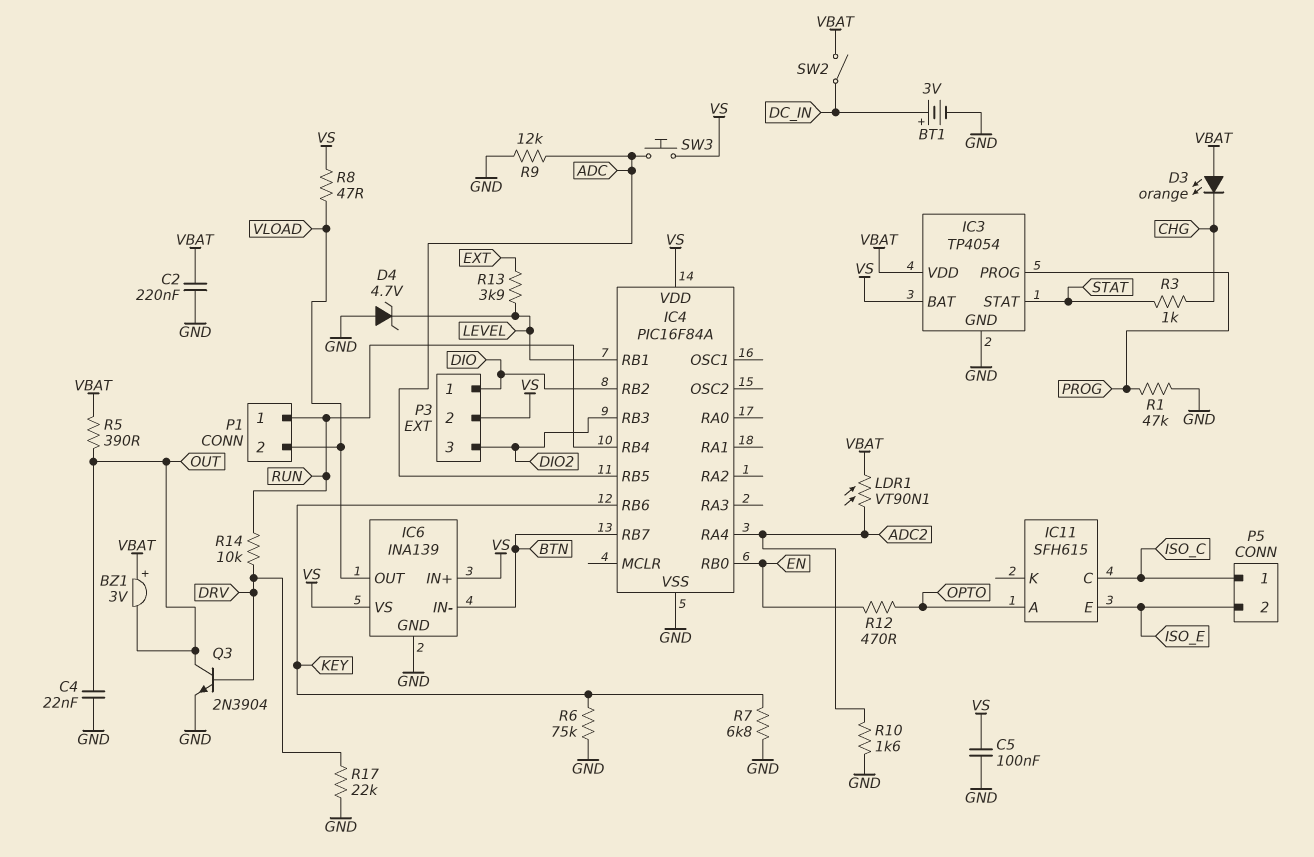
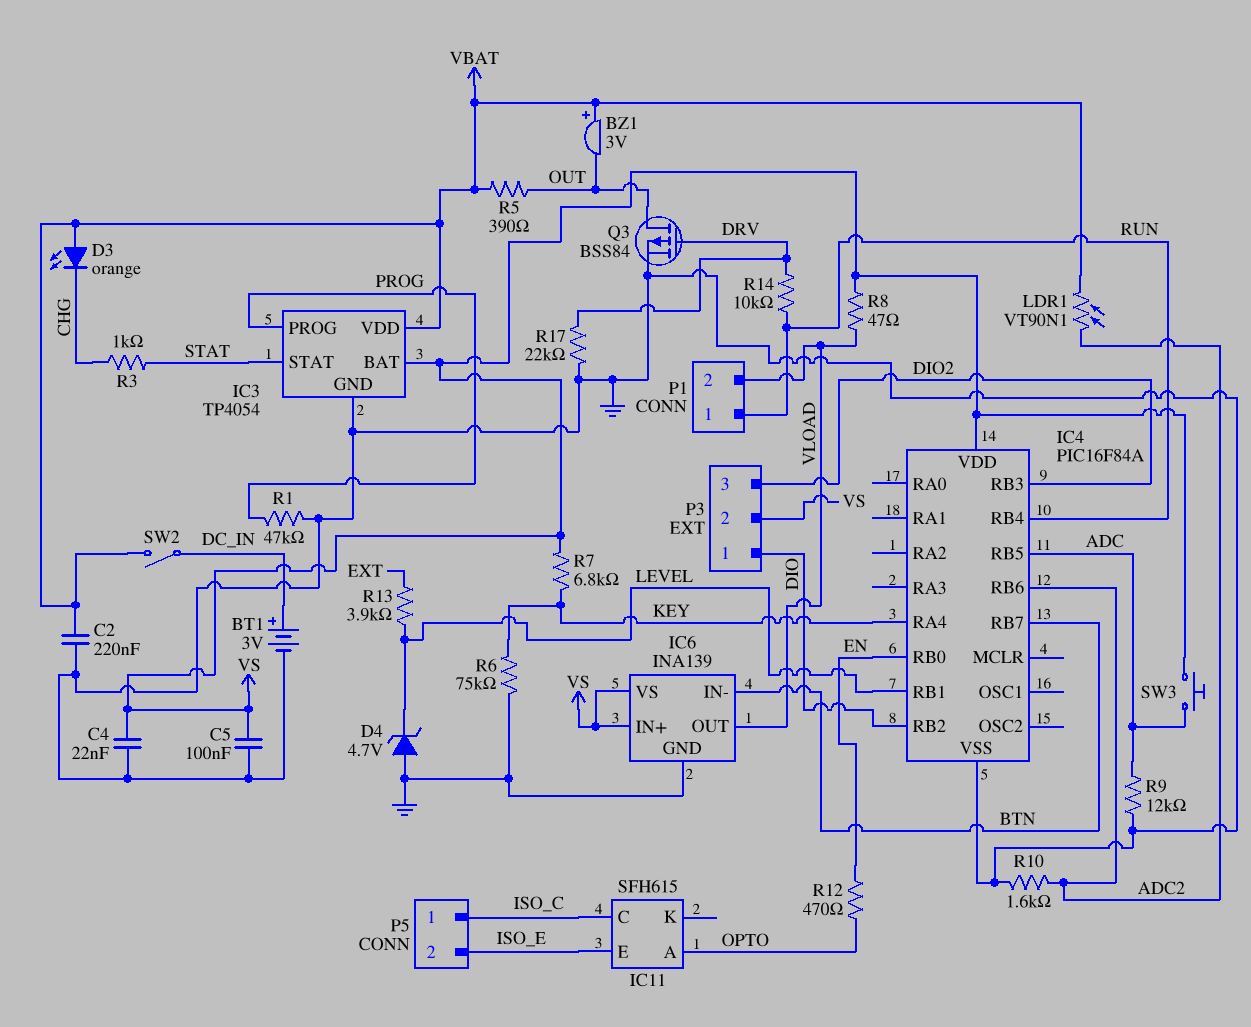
C4: 22nF (GND, OUT) -> 22nF (GND, VS)
IC4 pin RA4: ADC2 -> KEY
IC4 pin RB6: KEY -> ADC2
Q3: NPN 2N3904 (B DRV, C OUT, E GND) -> PMOS BSS84 (G DRV, D OUT, S GND)
R7: 6.8k (GND, KEY) -> 6.8k (KEY, VS)

